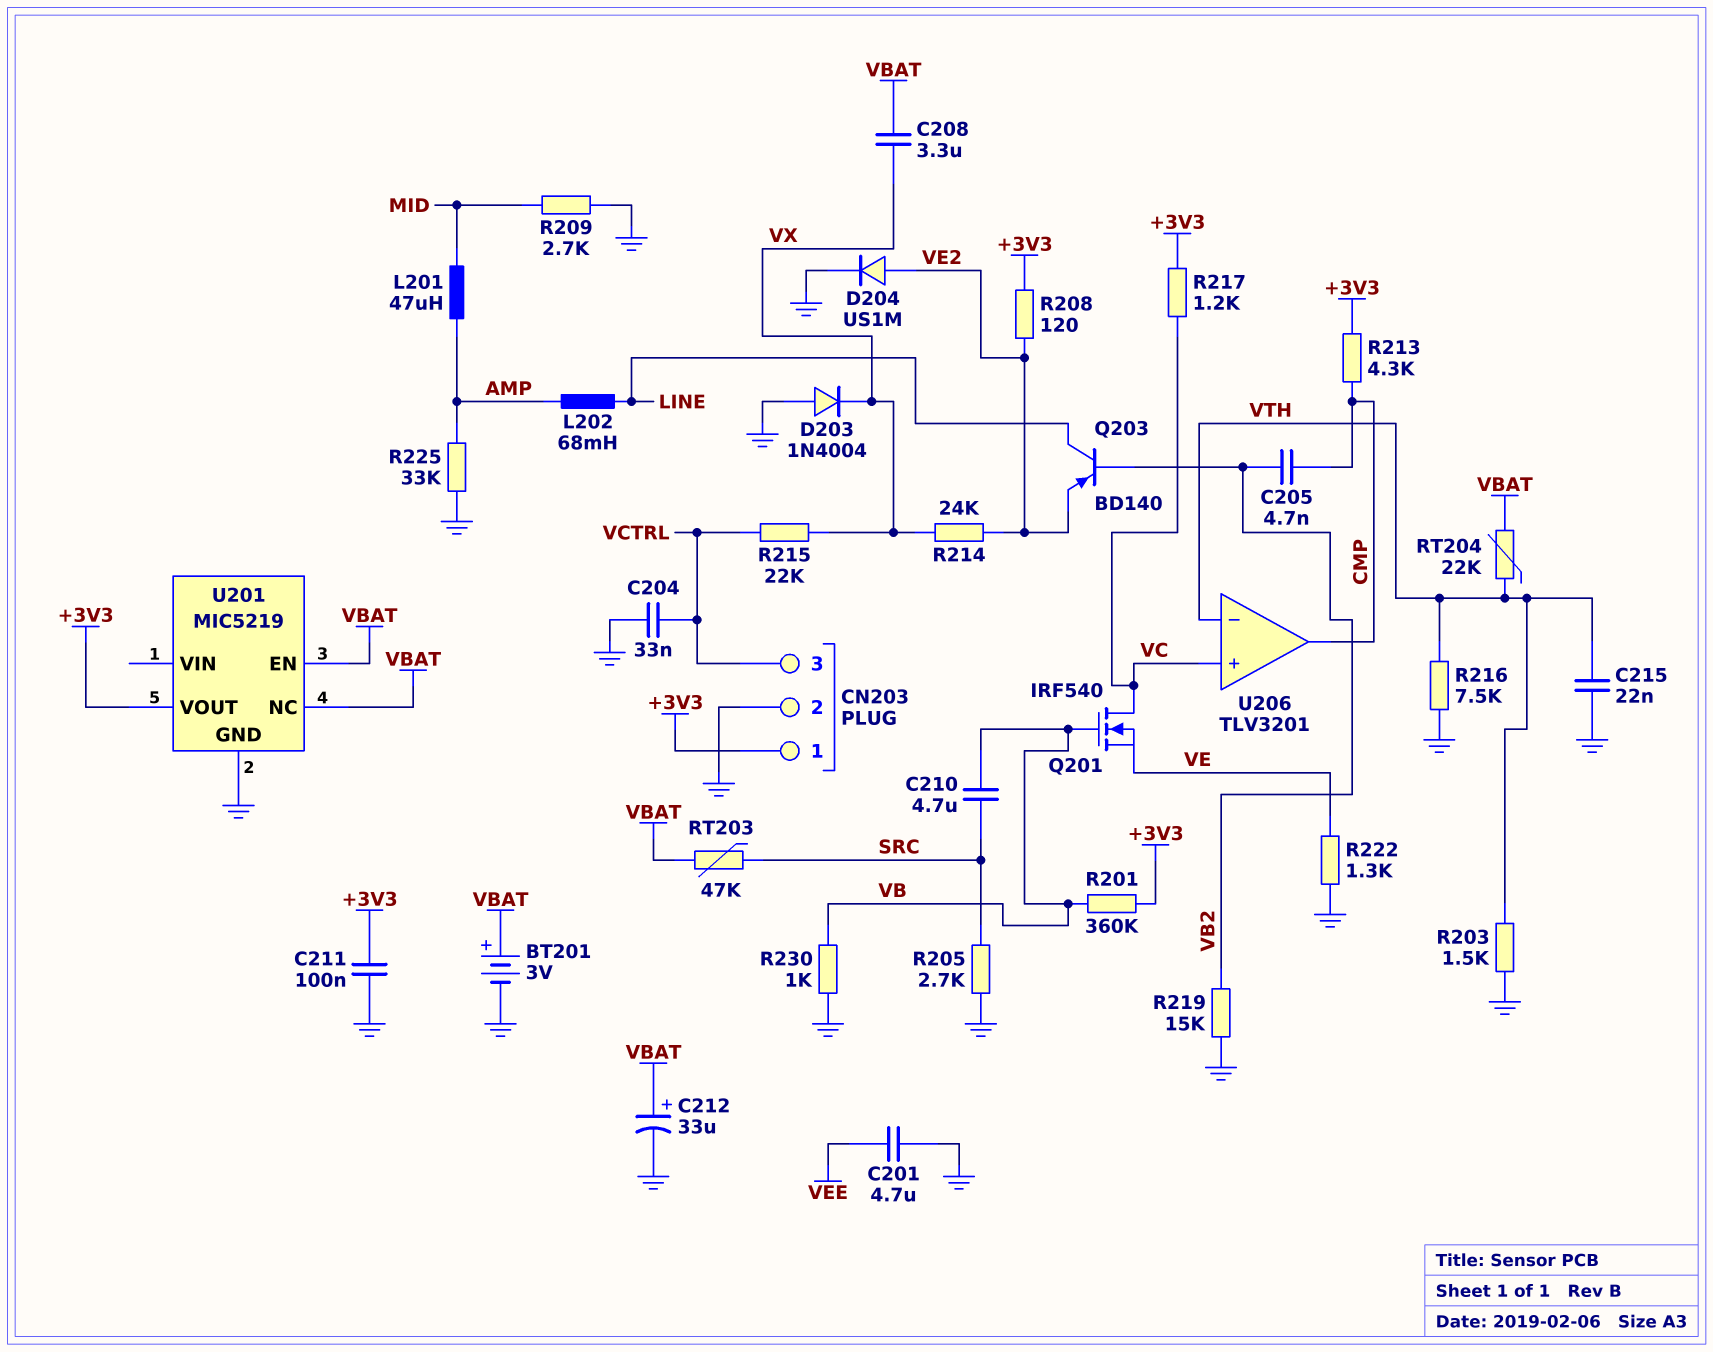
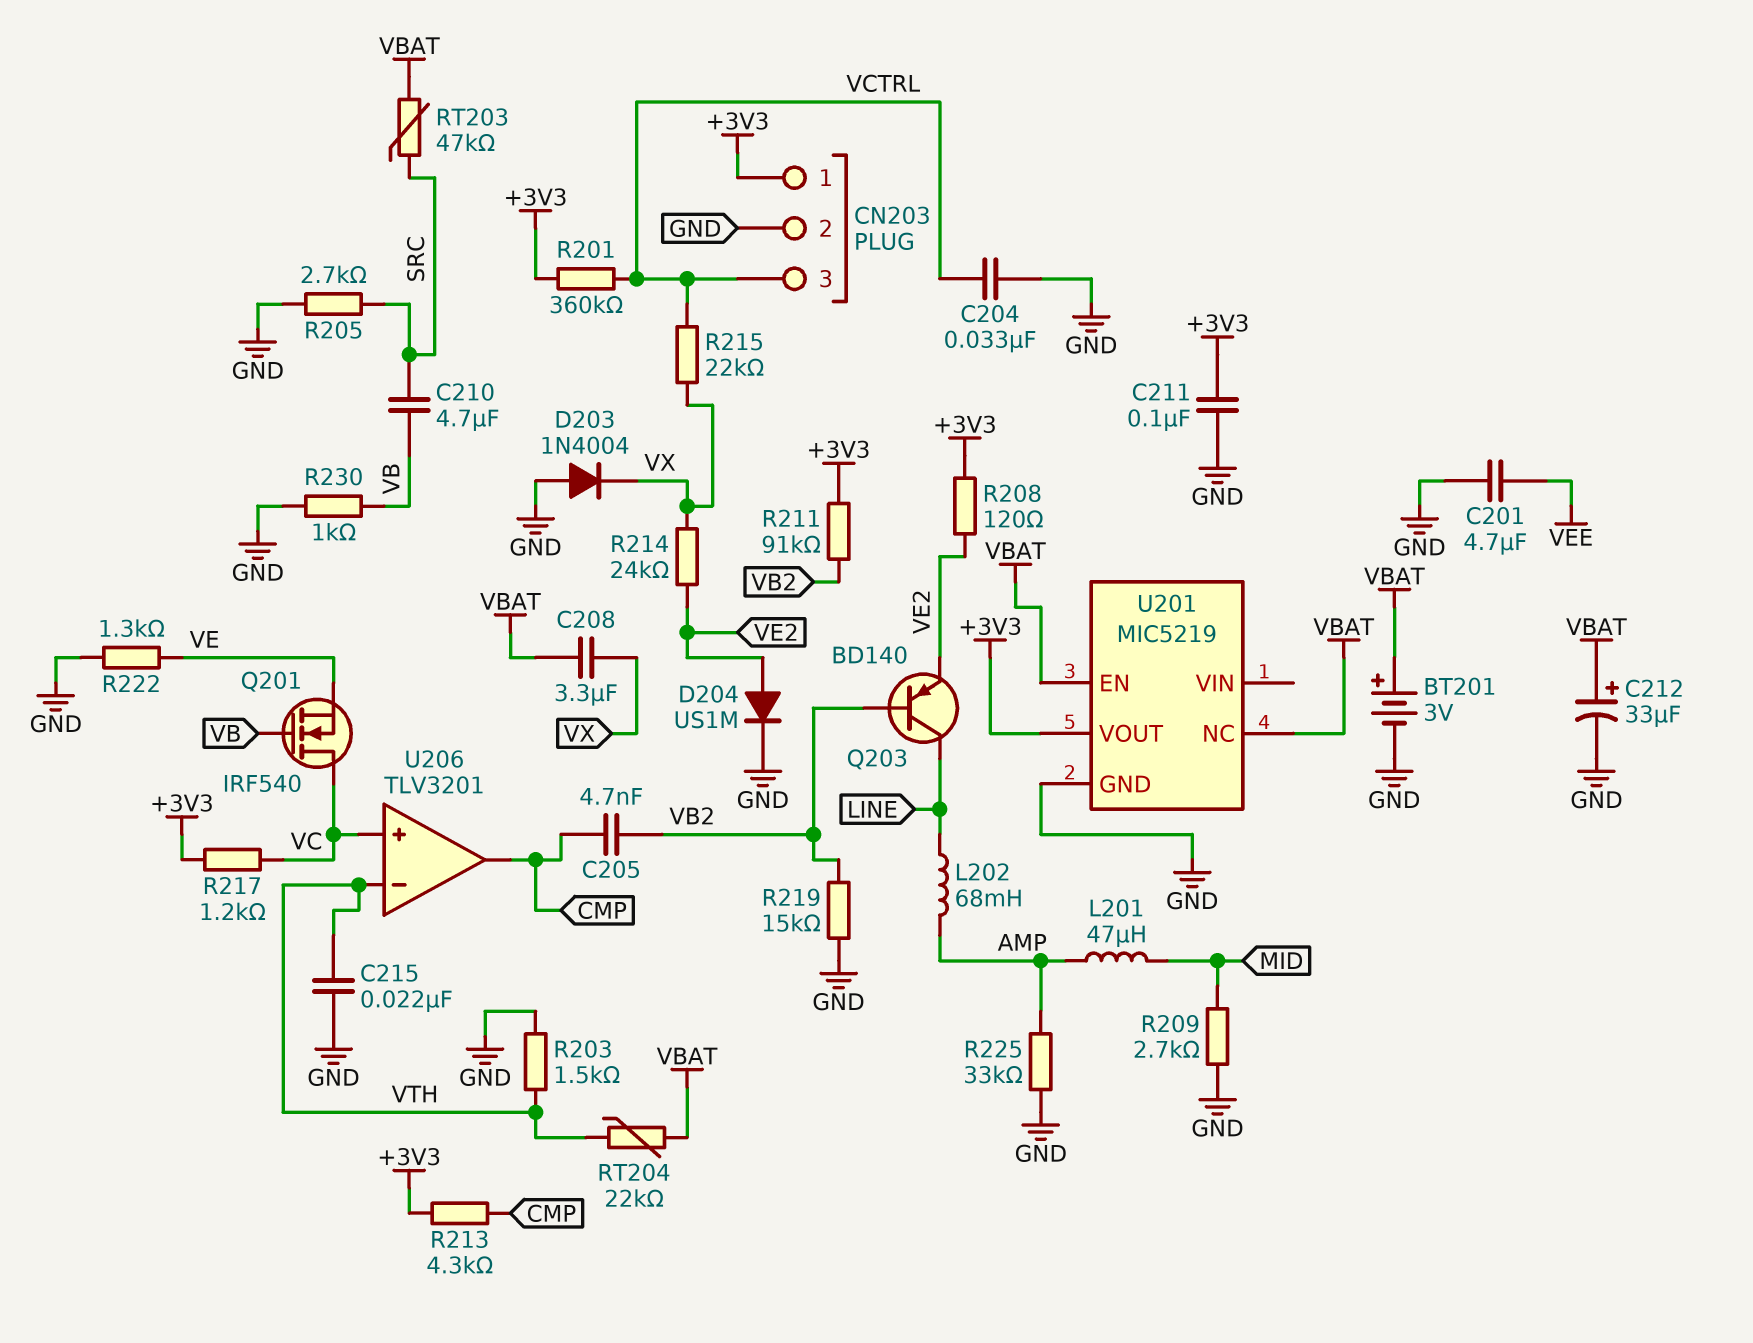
R201: 360k (+3V3, VB) -> 360k (+3V3, VCTRL)
R211: none -> 91k (+3V3, VB2)
R216: 7.5k (GND, VTH) -> none

